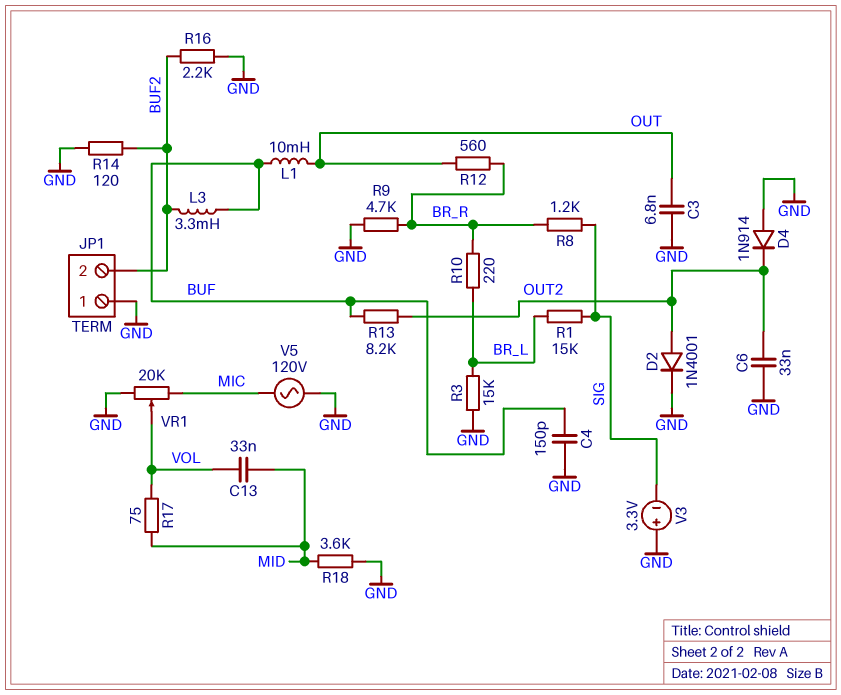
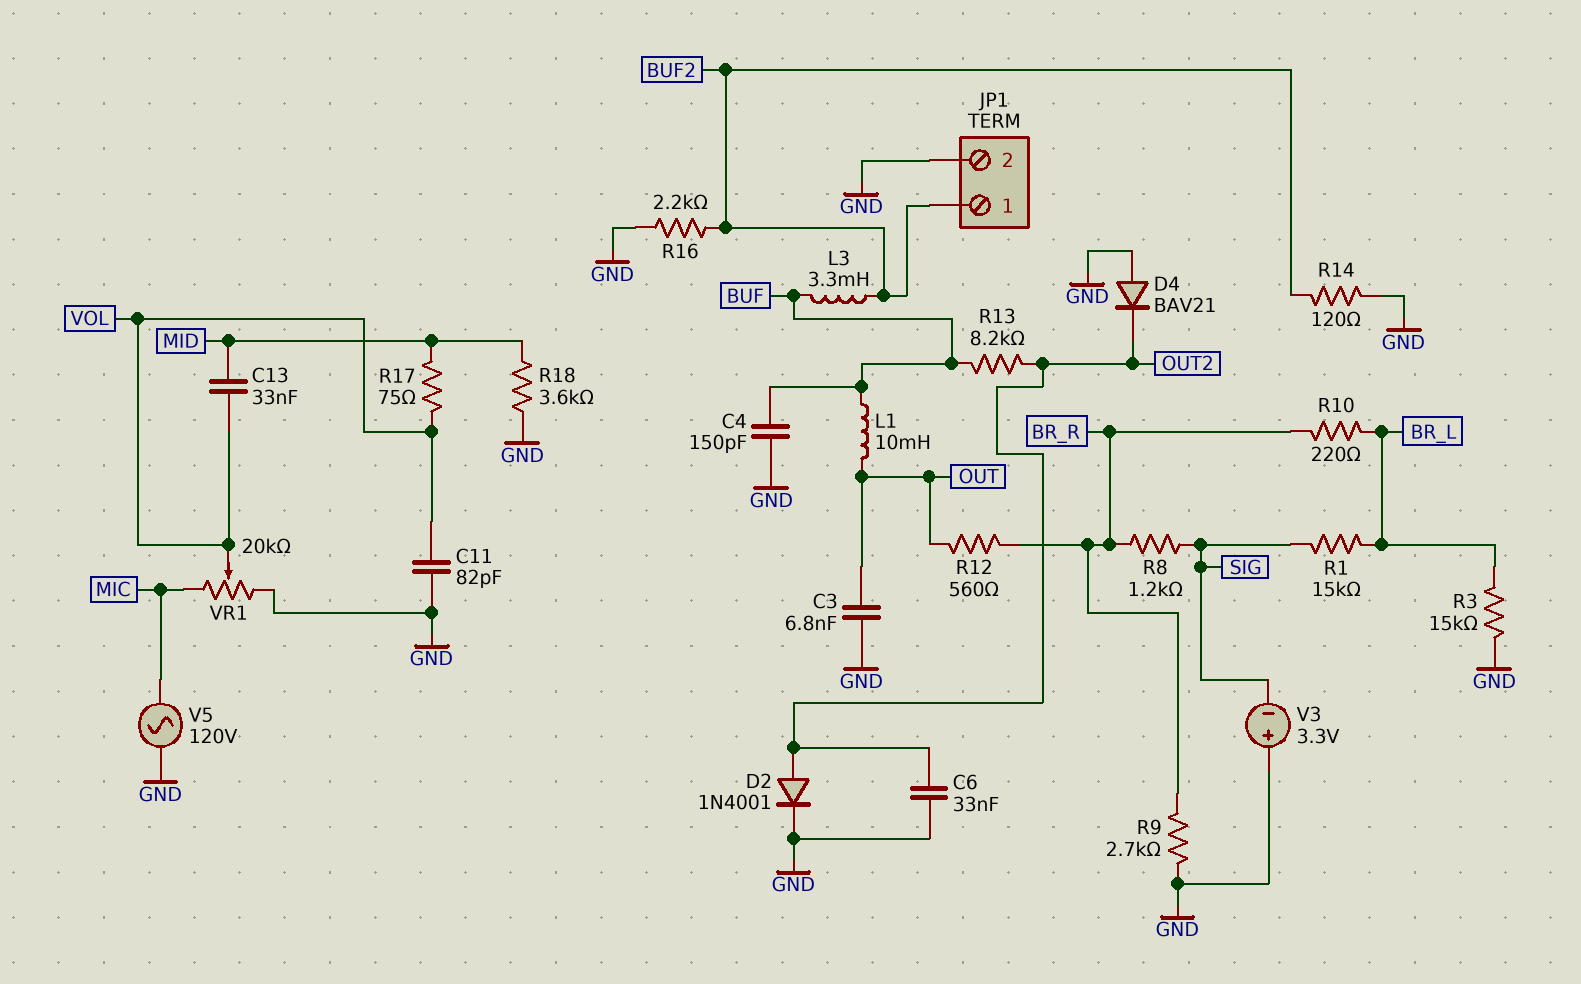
C11: none -> 82pF (GND, VOL)
D4: diode 1N914 (A GND, K OUT2) -> diode BAV21 (A GND, K OUT2)
JP1 pin 1: GND -> BUF2
JP1 pin 2: BUF2 -> GND
R9: 4.7k (BR_R, GND) -> 2.7k (BR_R, GND)

